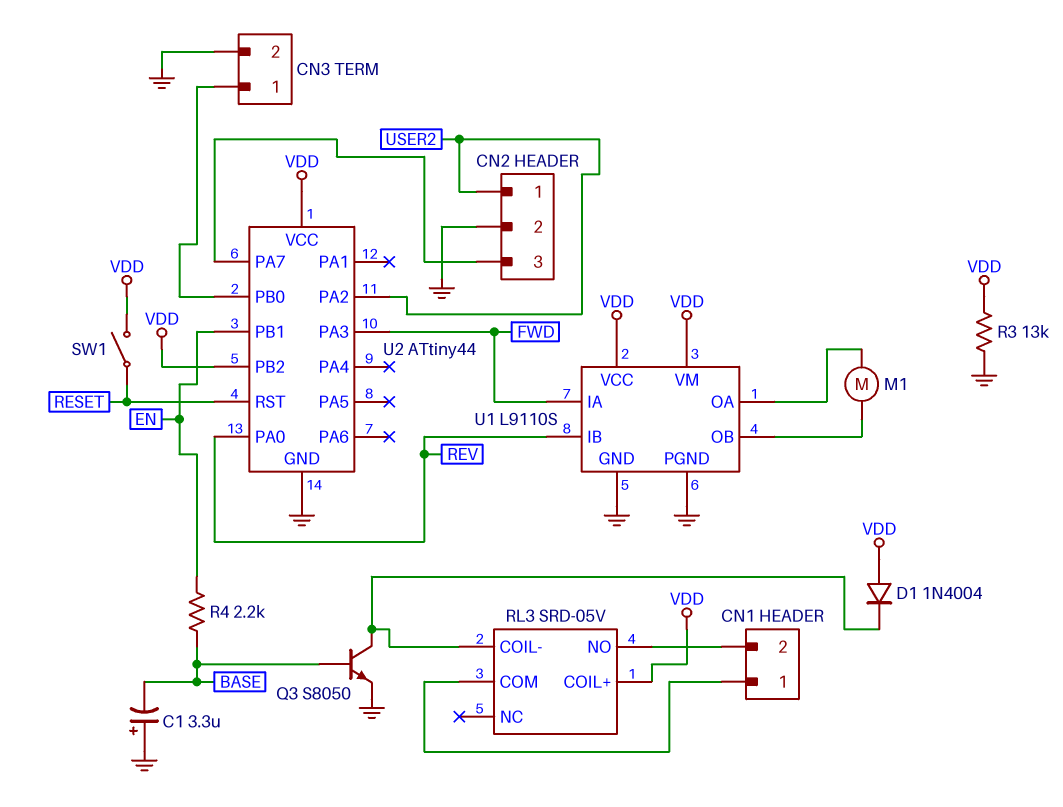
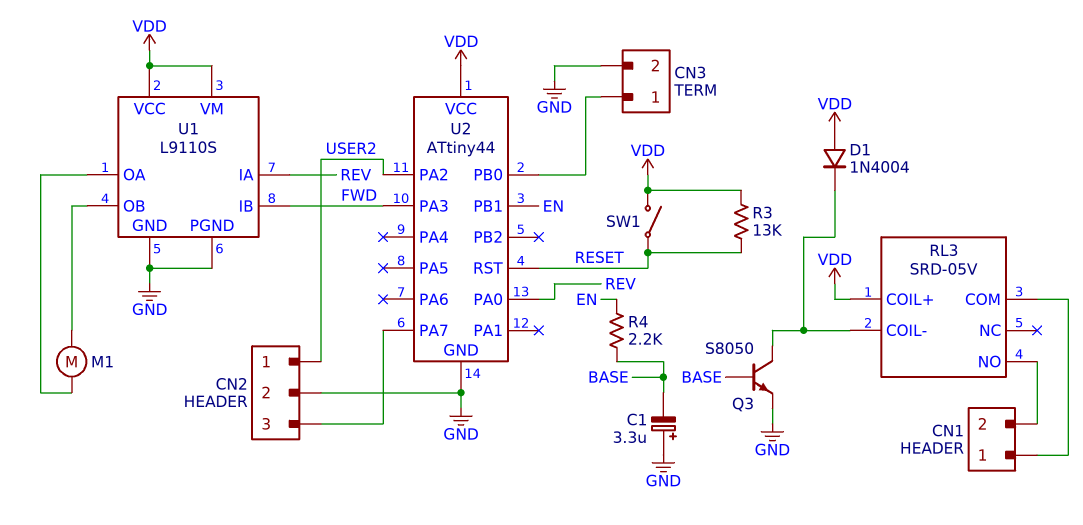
R3: 13k (GND, VDD) -> 13k (RESET, VDD)
U1 pin IA: FWD -> REV
U1 pin IB: REV -> FWD
U2 pin PB2: VDD -> none

